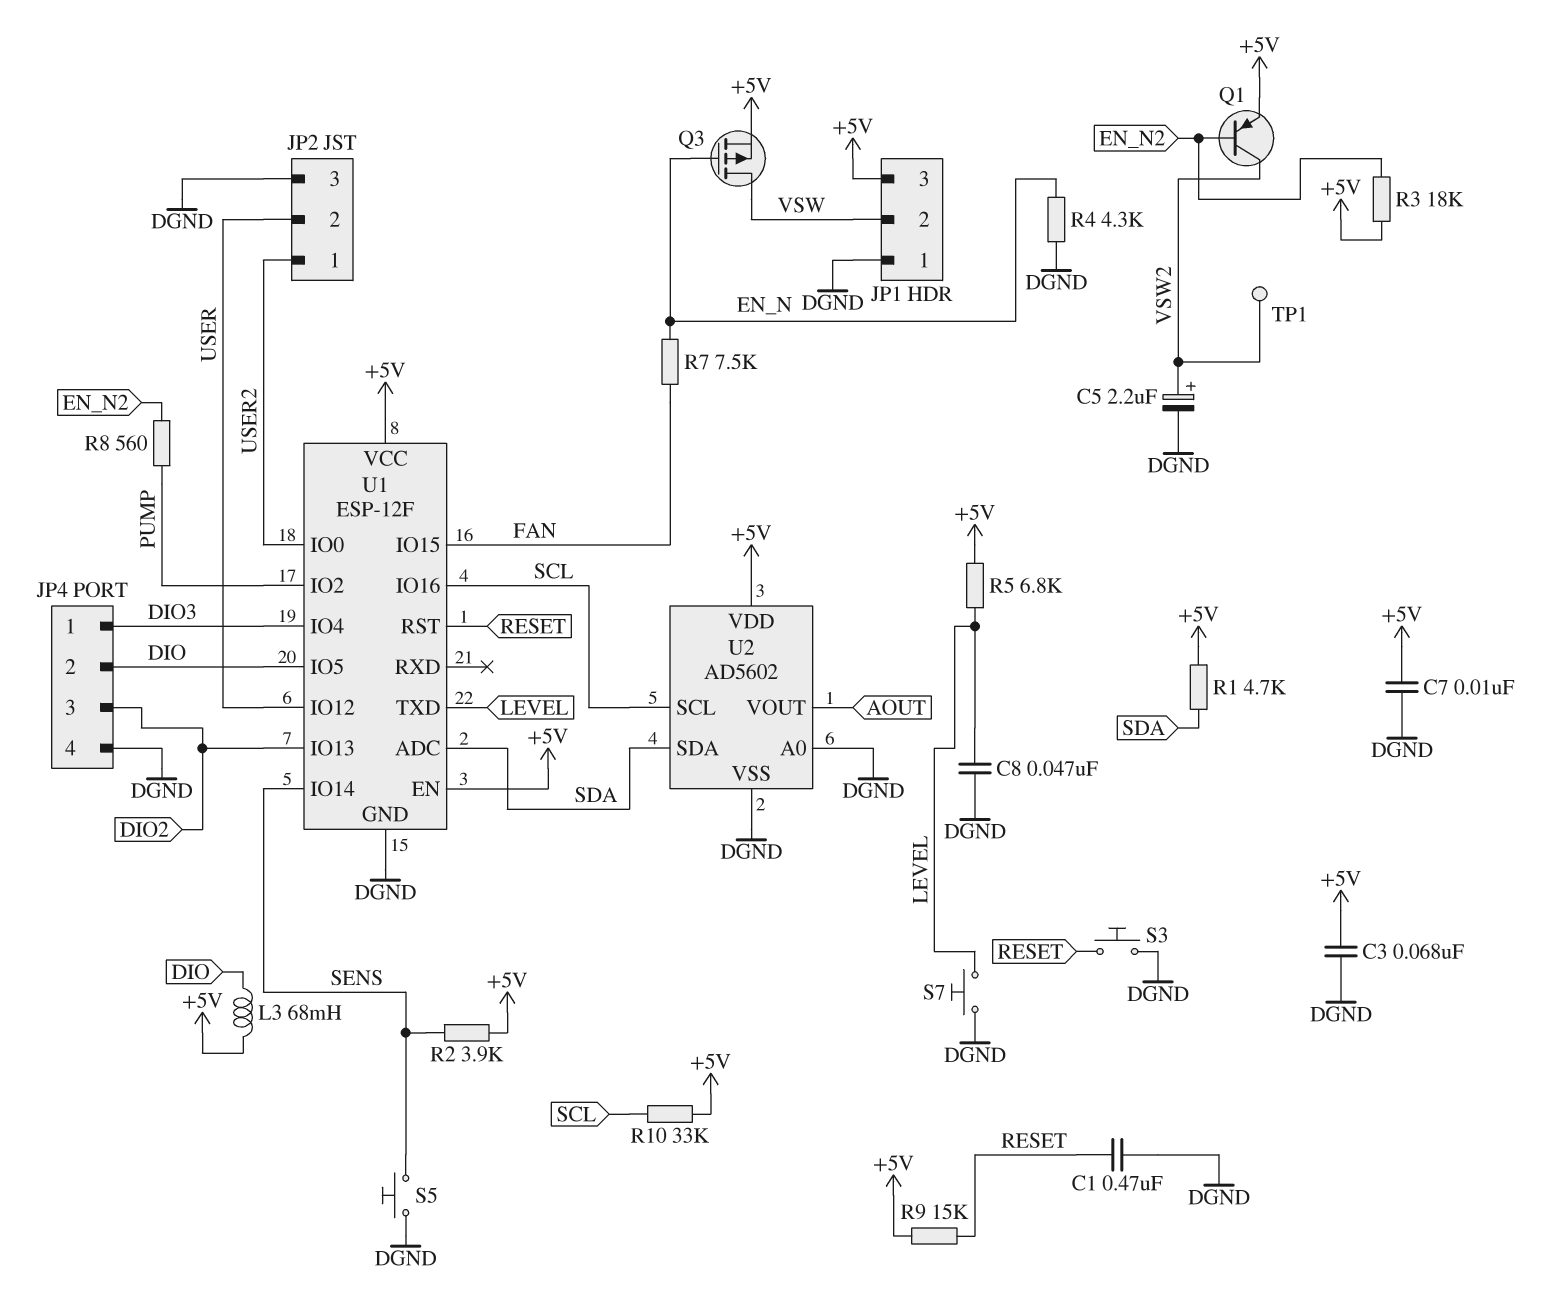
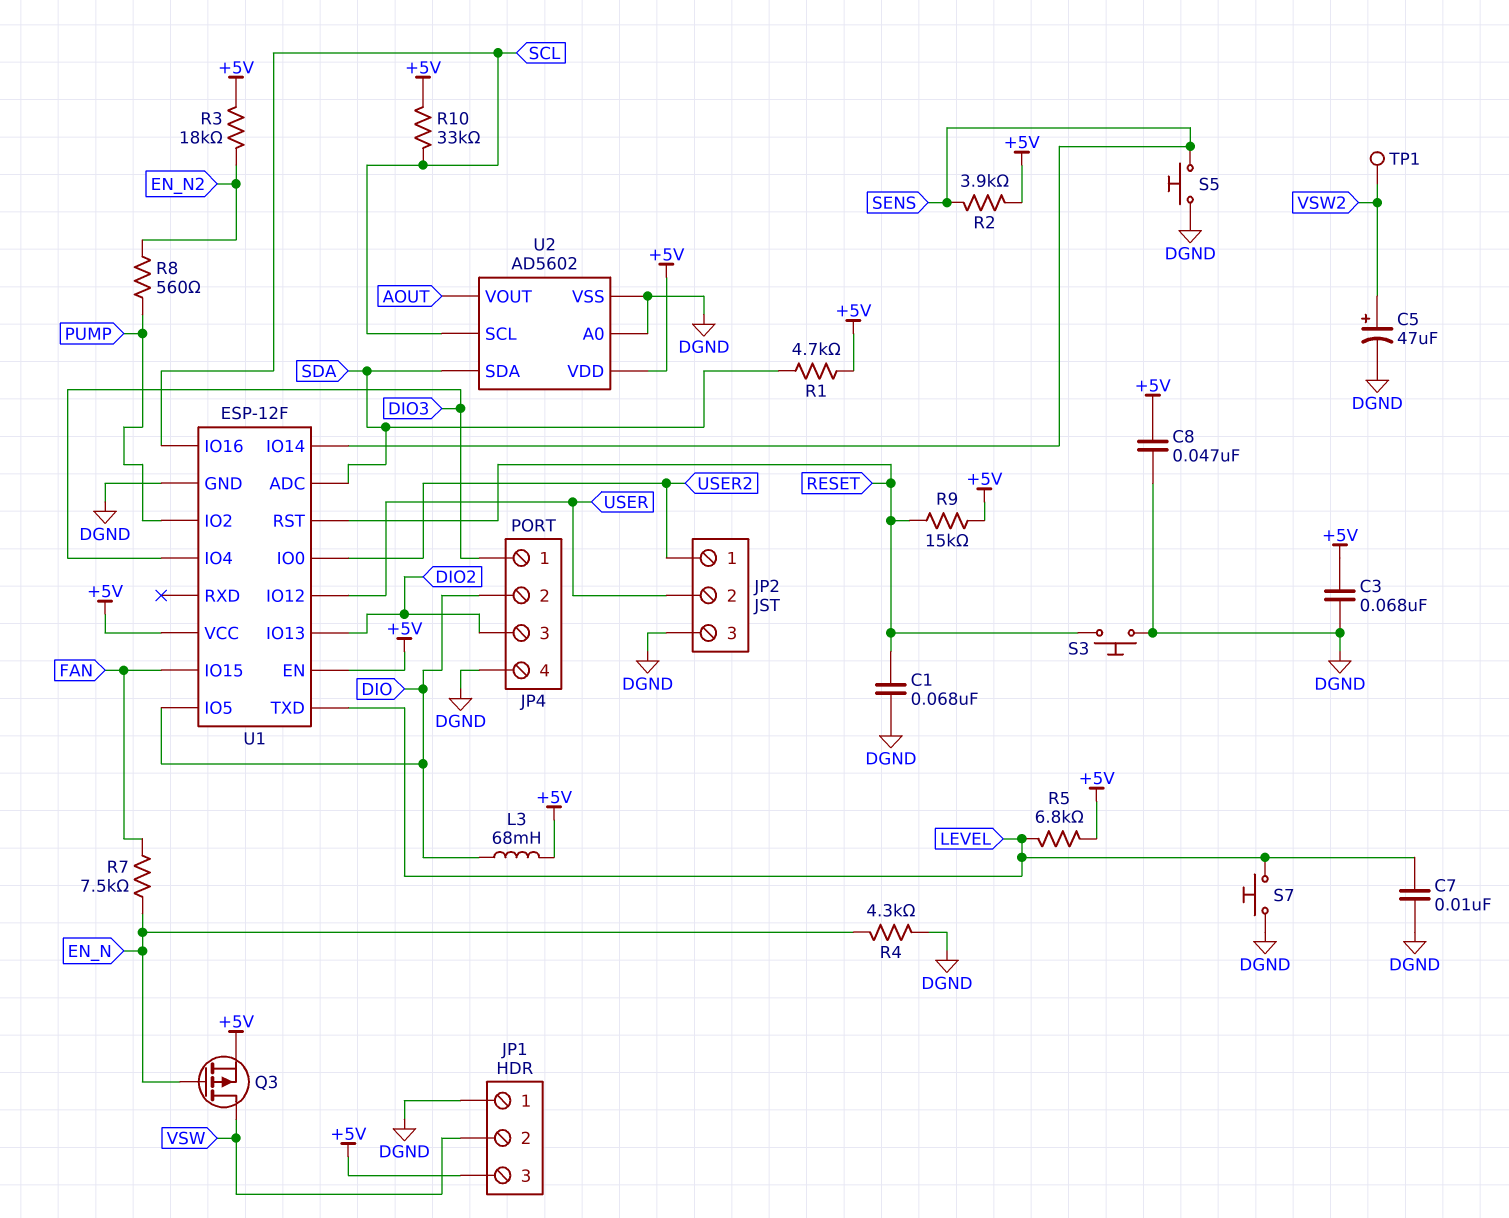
C1: 470nF (DGND, RESET) -> 68nF (DGND, RESET)
C5: 2.2uF (plus VSW2, minus DGND) -> 47uF (plus VSW2, minus DGND)
C7: 10nF (+5V, DGND) -> 10nF (DGND, LEVEL)
C8: 47nF (DGND, LEVEL) -> 47nF (+5V, DGND)
Q1: PNP (B EN_N2, C VSW2, E +5V) -> none

